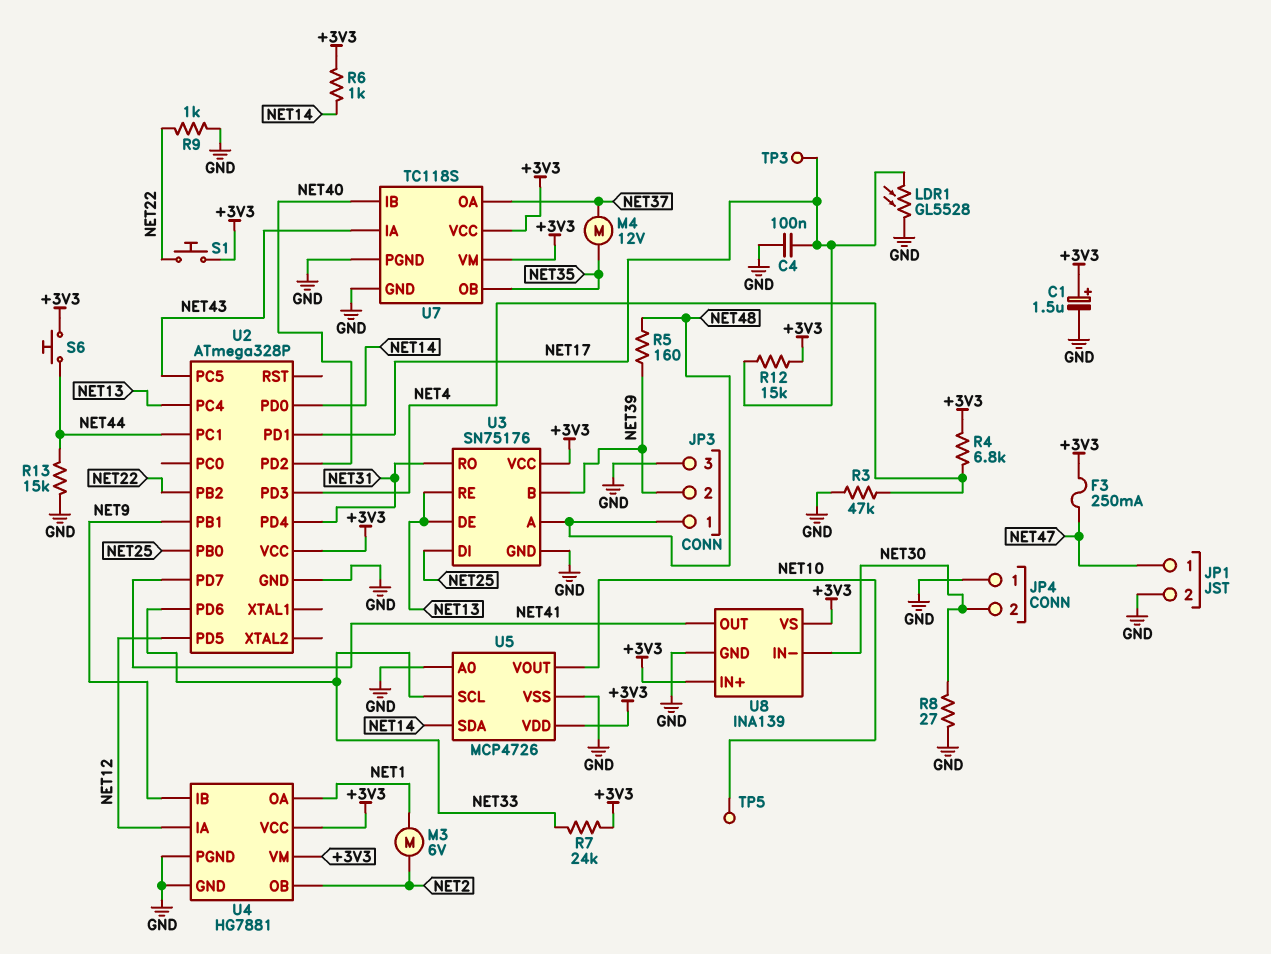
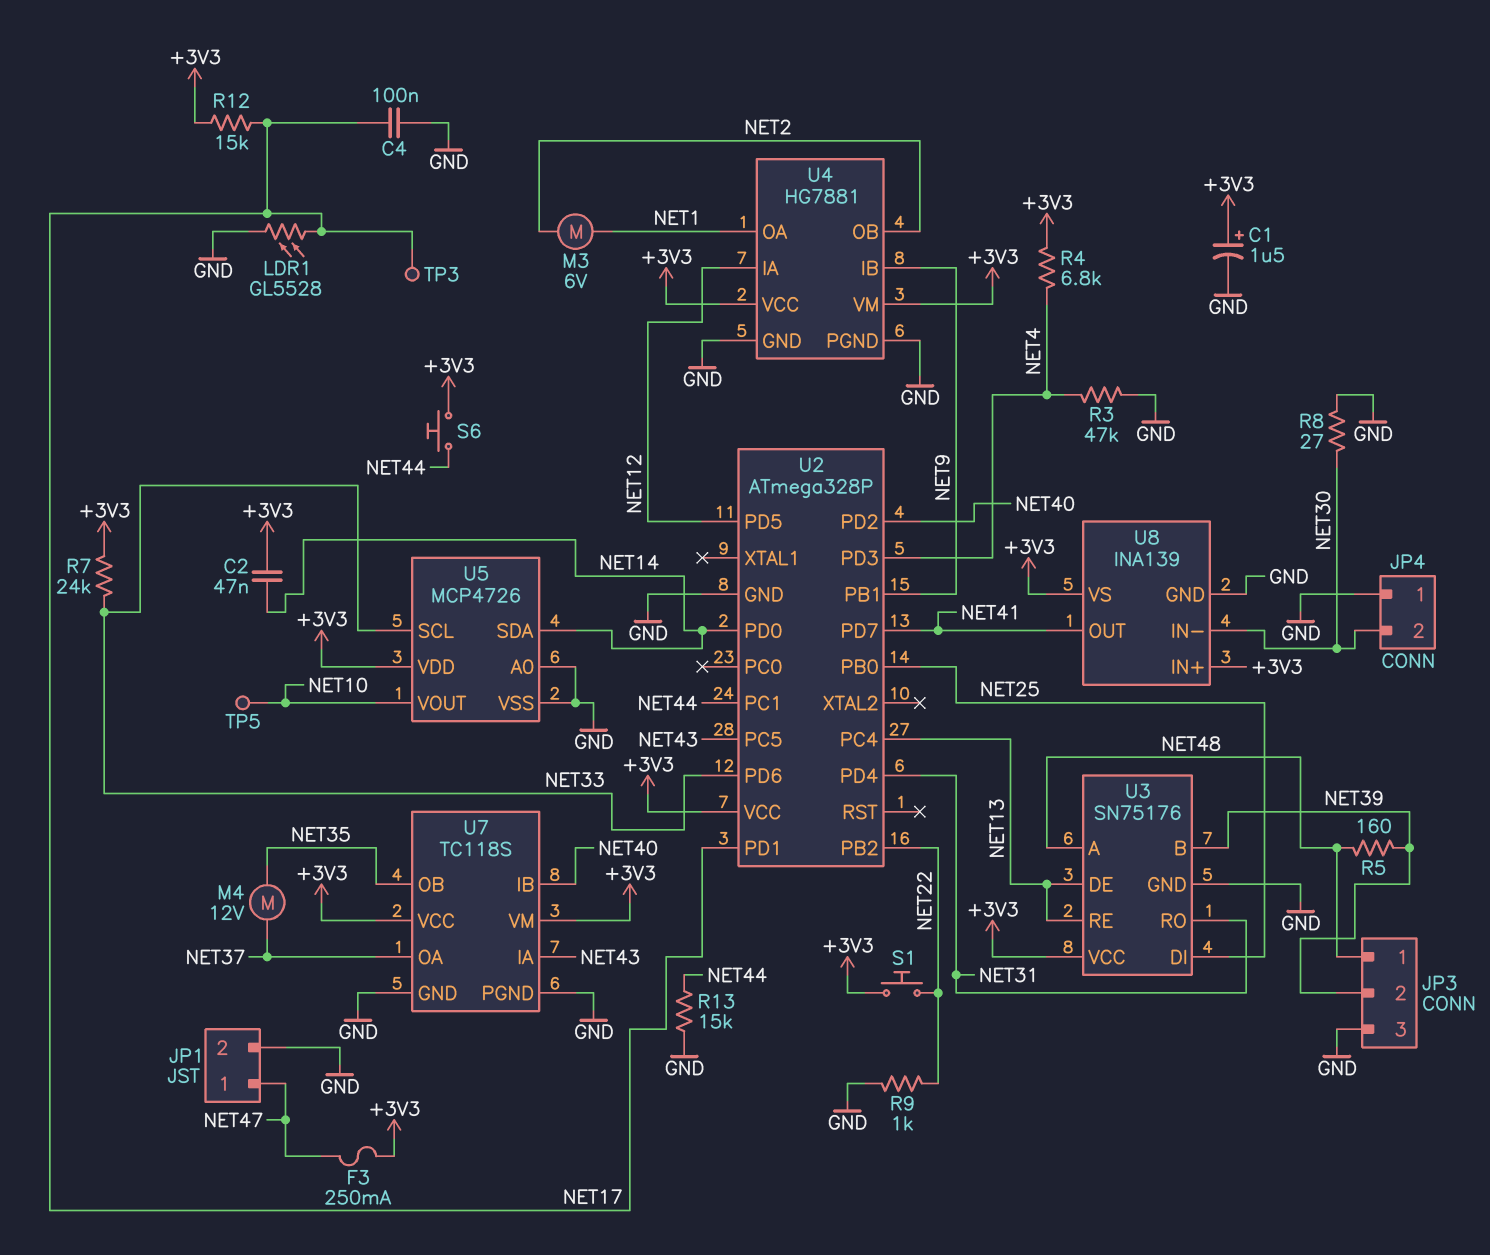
C2: none -> 47nF (+3V3, NET14)
R6: 1k (+3V3, NET14) -> none

